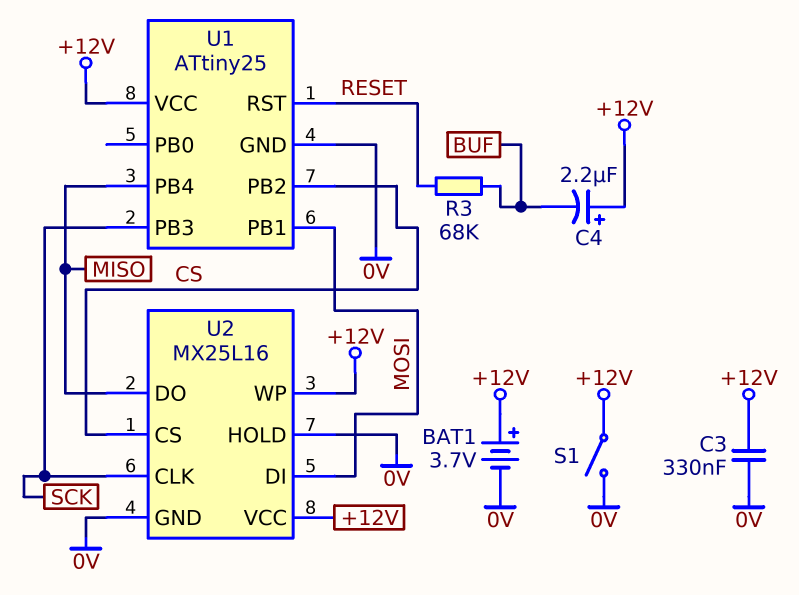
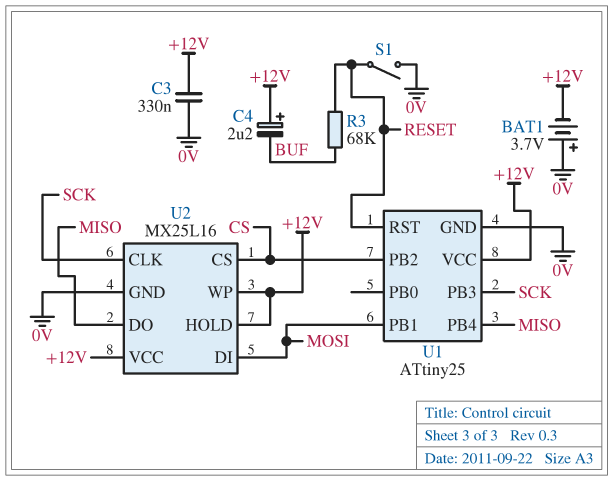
BAT1: 3.7V (plus +12V, minus 0V) -> 3.7V (plus 0V, minus +12V)
S1: switch (+12V, 0V) -> switch (0V, RESET)
U2 pin HOLD: 0V -> +12V

